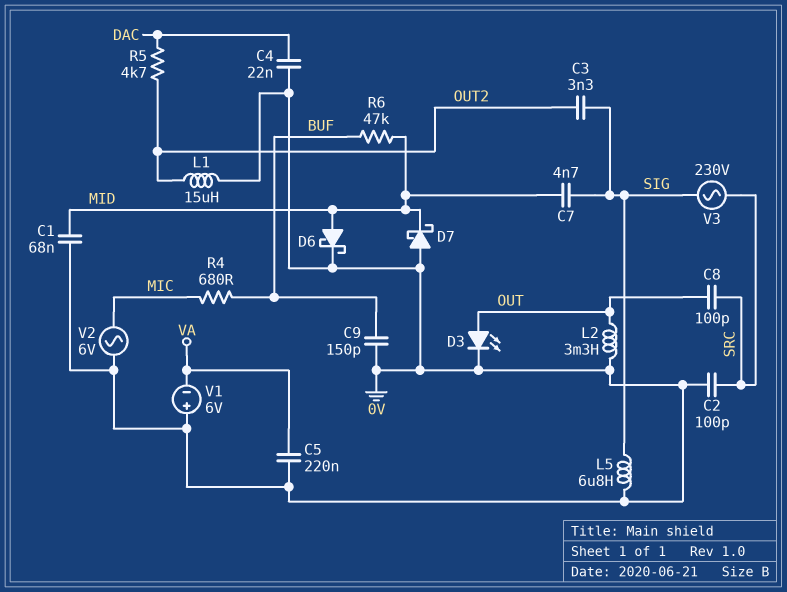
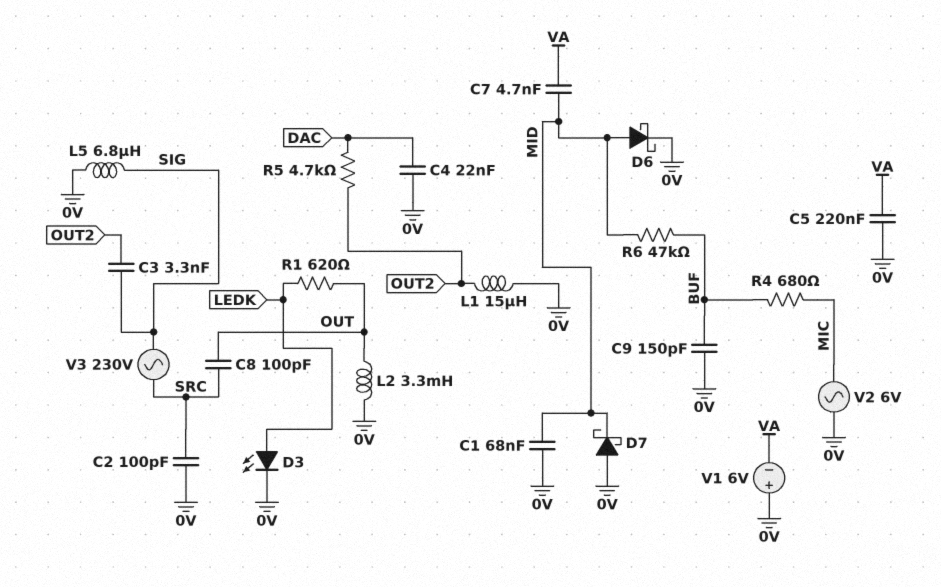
C7: 4.7nF (MID, SIG) -> 4.7nF (MID, VA)
D3: LED (A OUT, K 0V) -> LED (A LEDK, K 0V)
R1: none -> 620 (LEDK, OUT)

